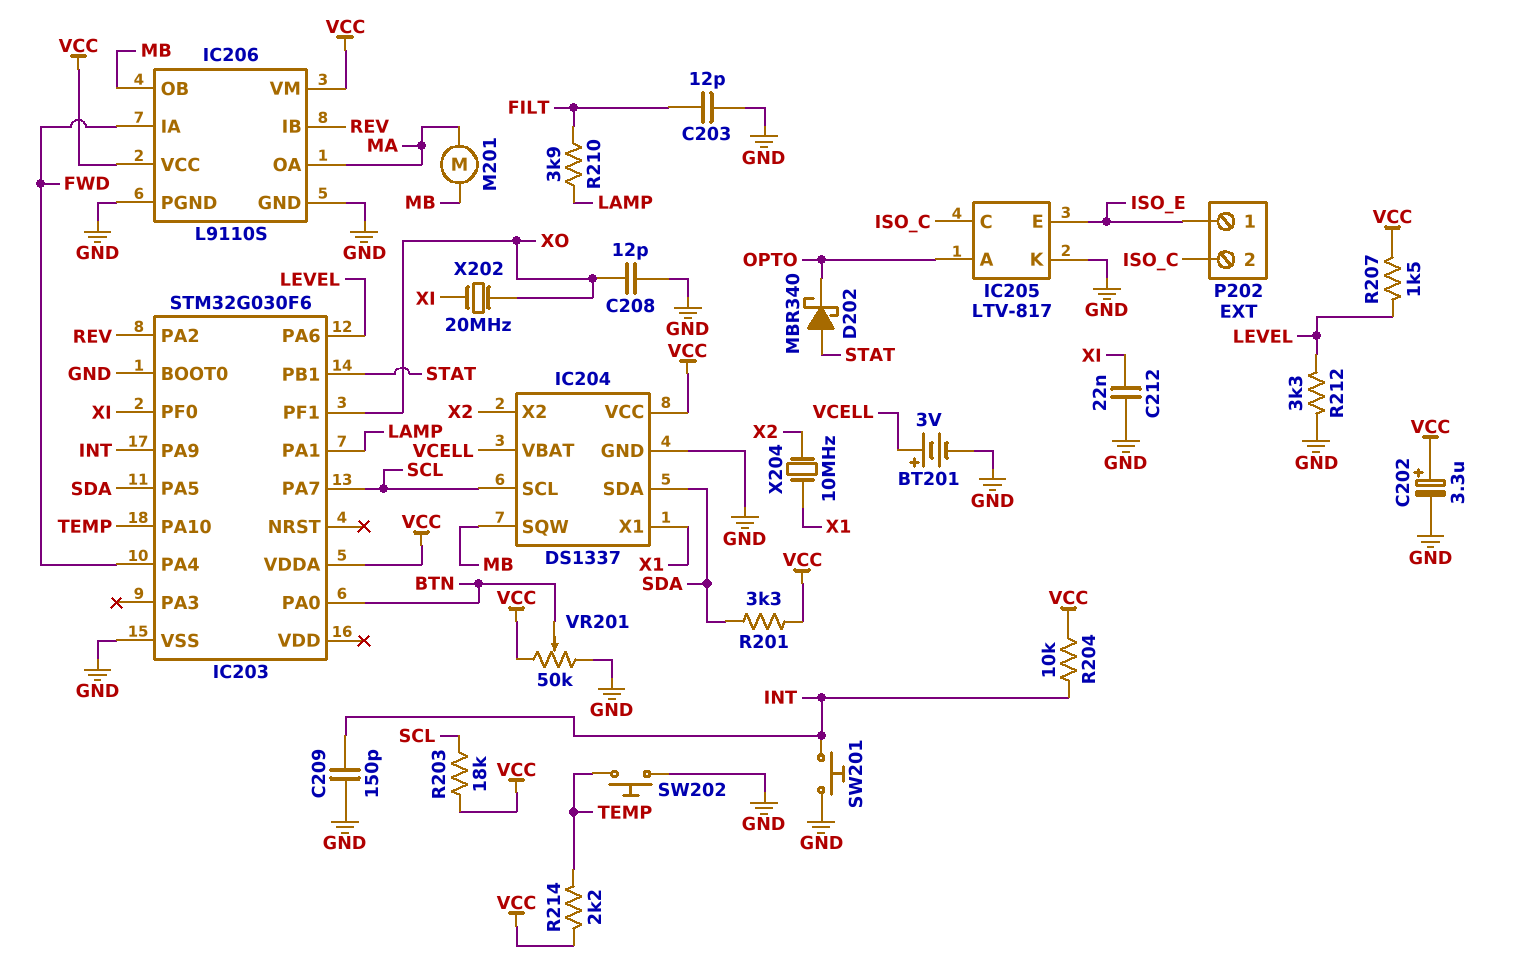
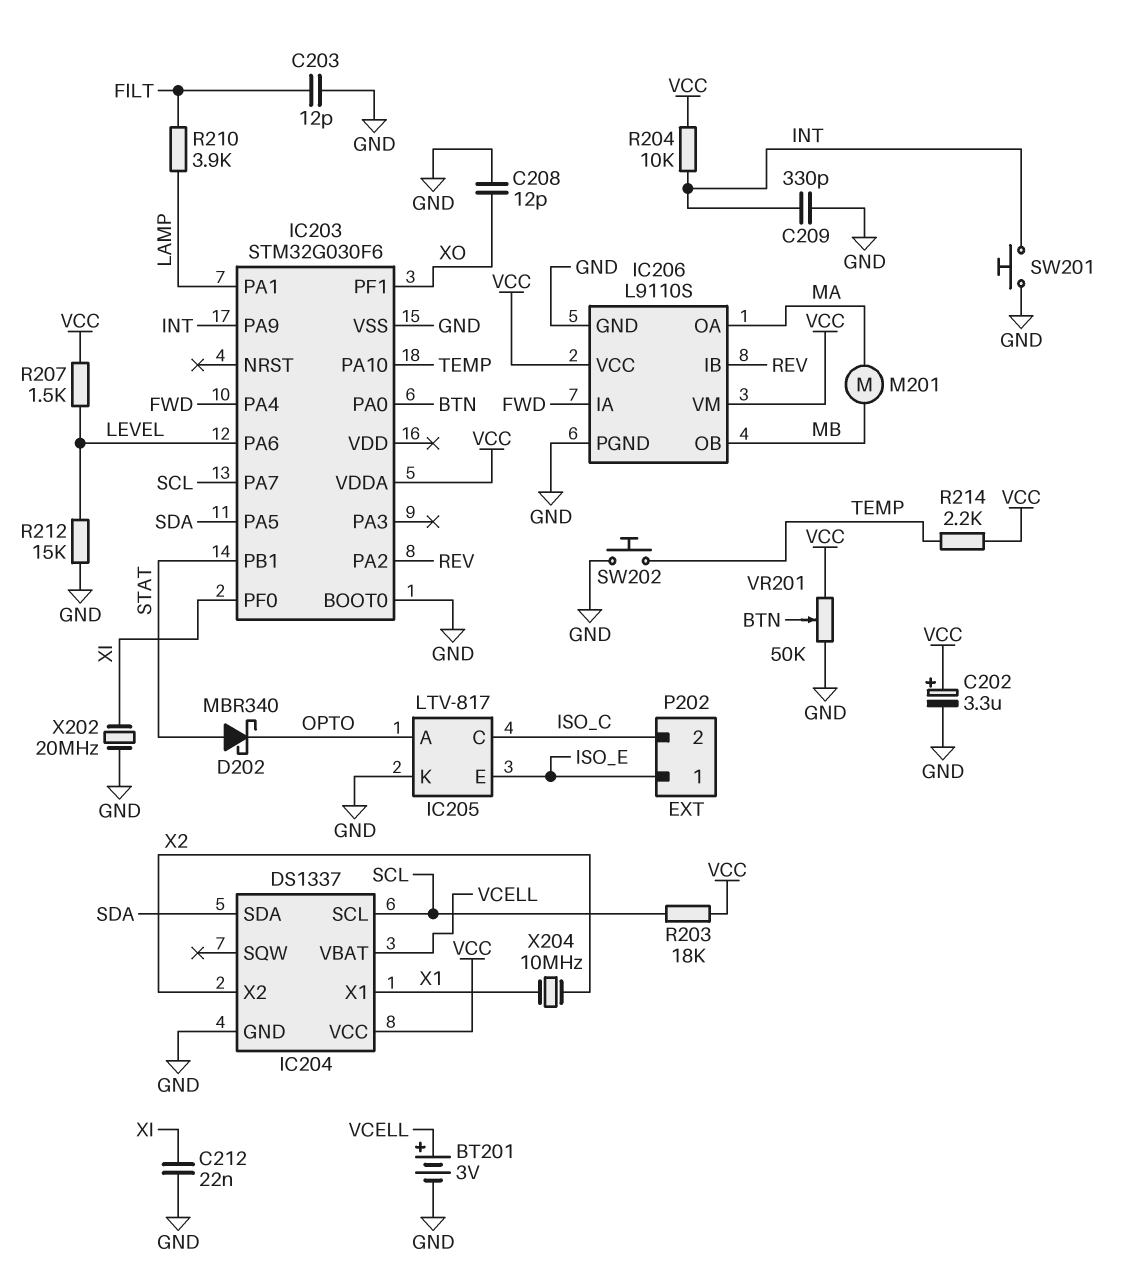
C209: 150pF (GND, INT) -> 330pF (GND, INT)
IC204 pin SQW: MB -> none
R201: 3.3k (SDA, VCC) -> none
R212: 3.3k (GND, LEVEL) -> 15k (GND, LEVEL)
X202: 20MHz (XI, XO) -> 20MHz (GND, XI)

